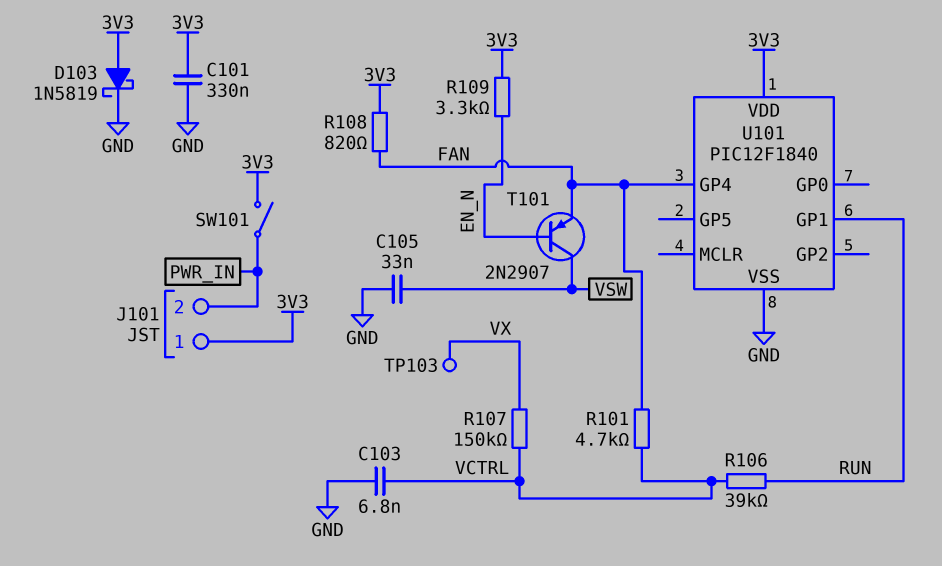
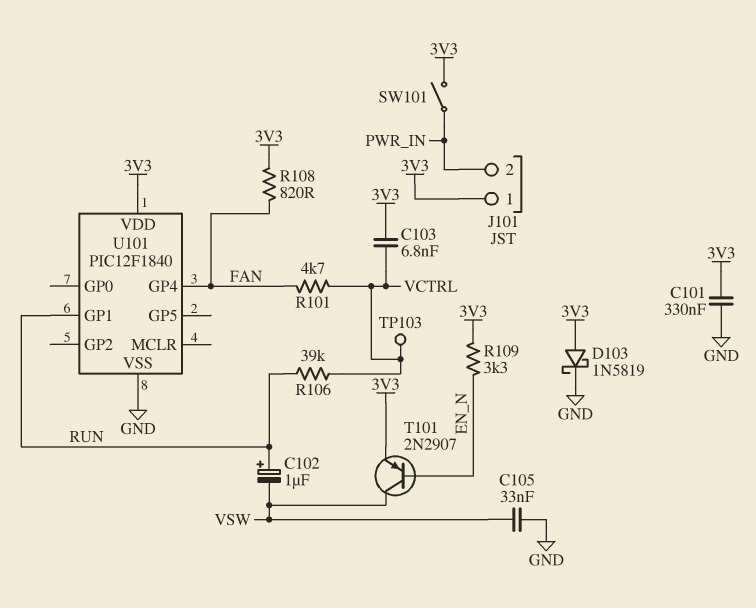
C102: none -> 1uF (plus RUN, minus VSW)
C103: 6.8nF (GND, VCTRL) -> 6.8nF (3V3, VCTRL)
R107: 150k (VCTRL, VX) -> none
T101: PNP 2N2907 (B EN_N, C VSW, E FAN) -> PNP 2N2907 (B EN_N, C VSW, E 3V3)
TP103: test point (VX) -> test point (VCTRL)

